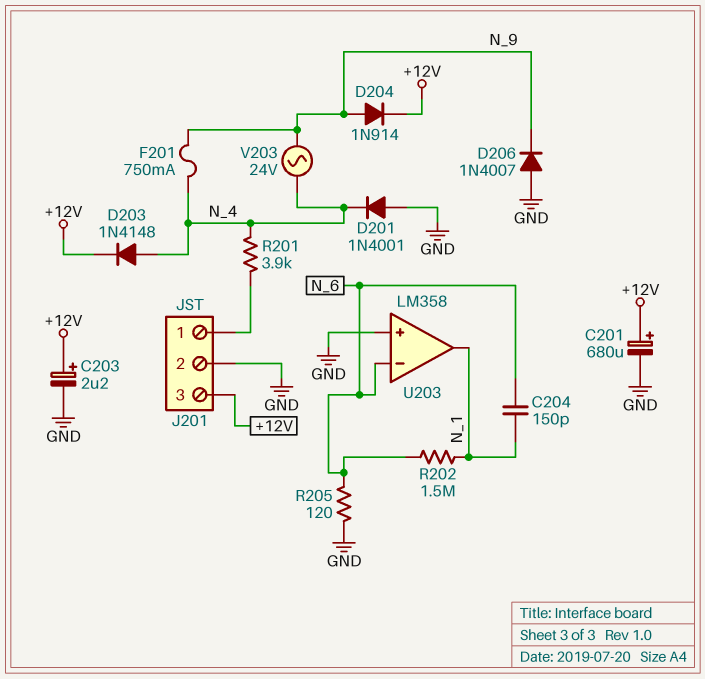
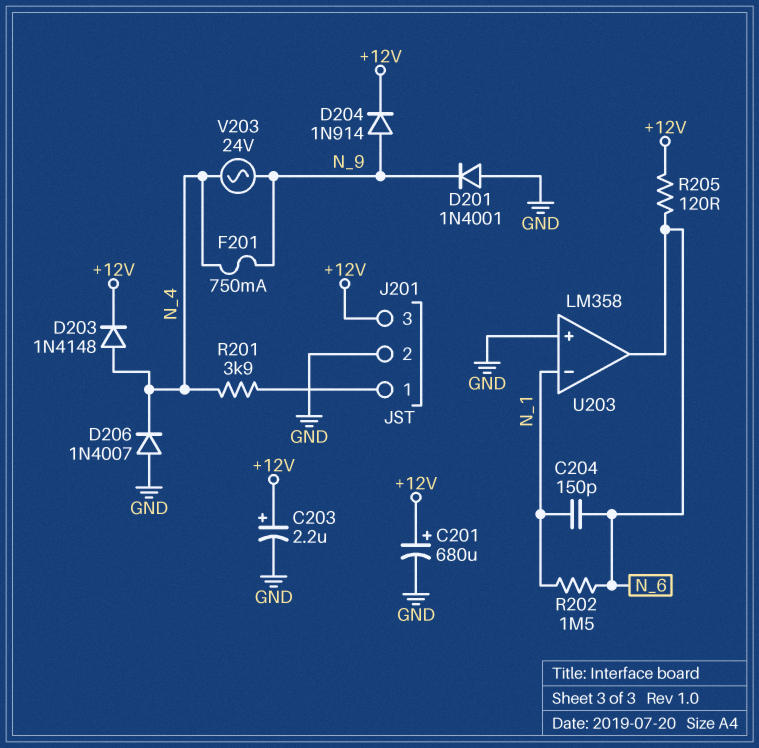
D201: diode 1N4001 (A GND, K N_4) -> diode 1N4001 (A GND, K N_9)
D206: diode 1N4007 (A GND, K N_9) -> diode 1N4007 (A GND, K N_4)
R205: 120 (GND, N_6) -> 120 (+12V, N_6)
U203 pin in-: N_6 -> N_1
U203 pin out: N_1 -> N_6

